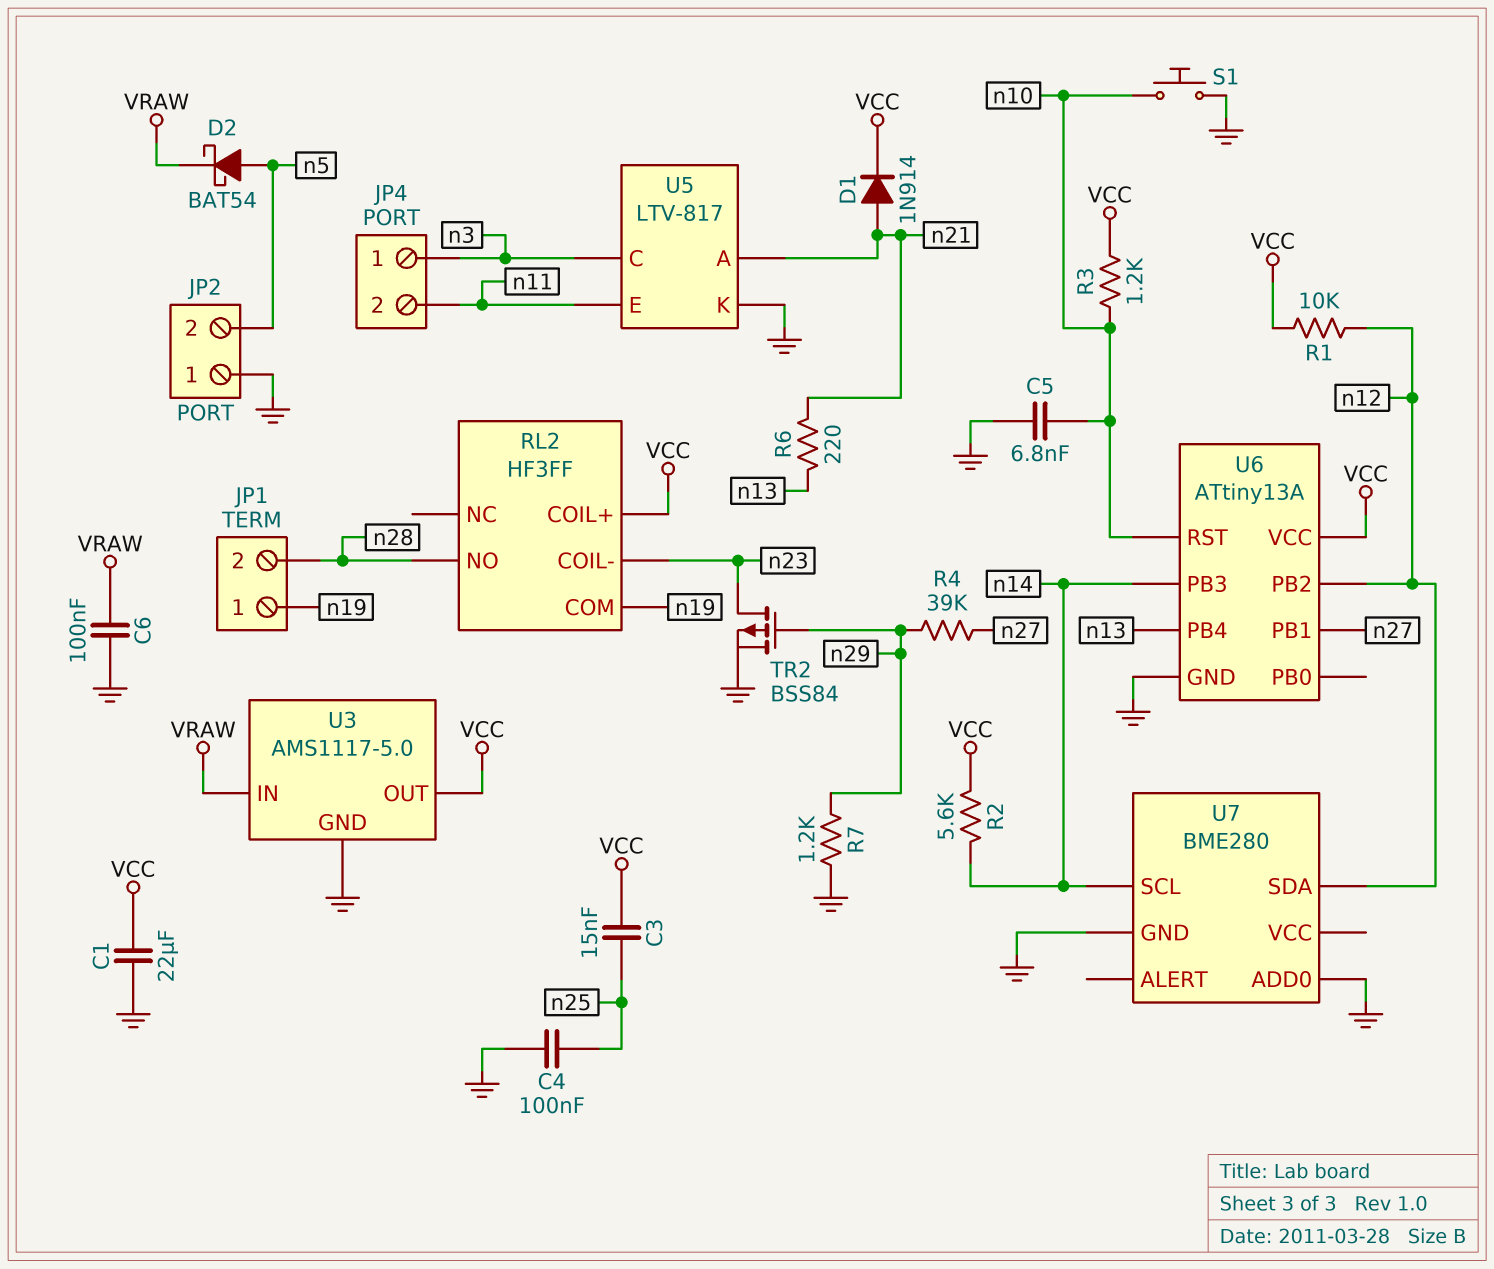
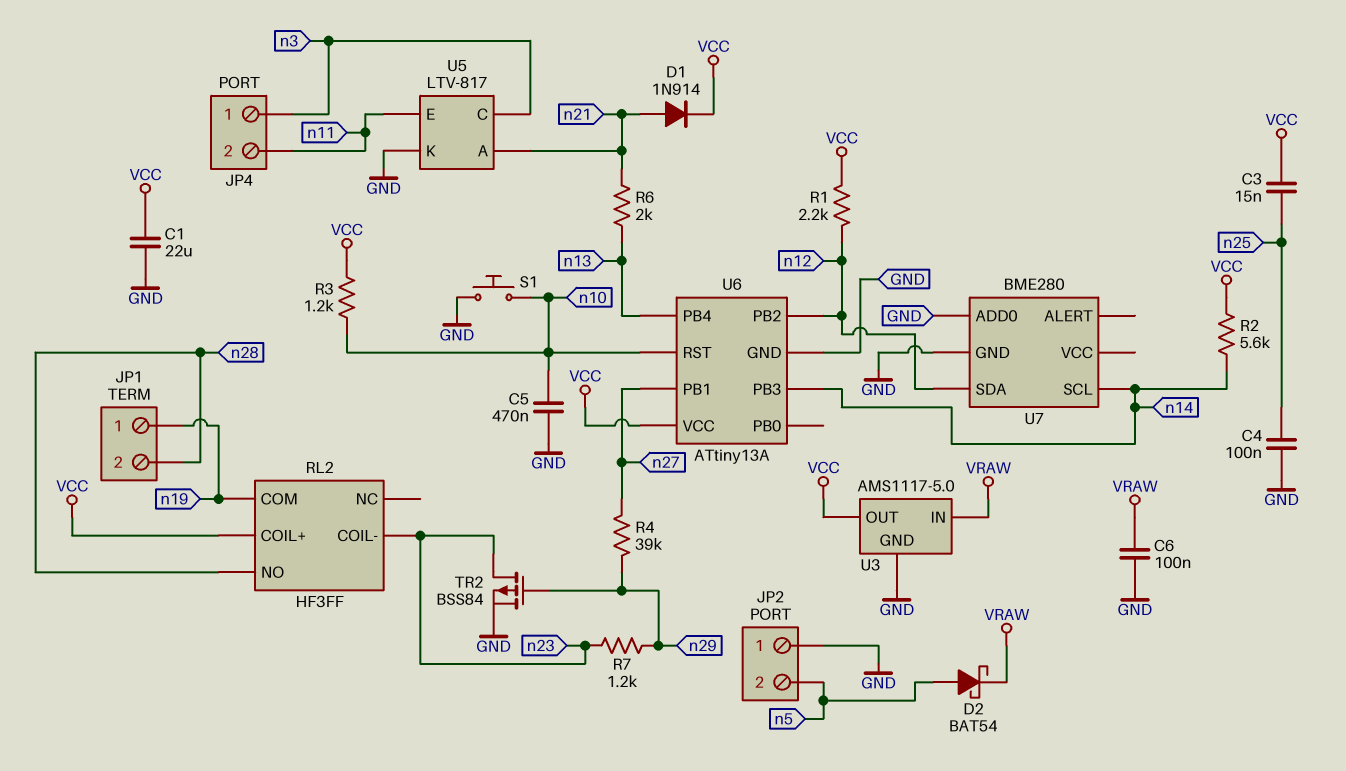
C5: 6.8nF (GND, n10) -> 470nF (GND, n10)
R1: 10k (VCC, n12) -> 2.2k (VCC, n12)
R6: 220 (n13, n21) -> 2k (n13, n21)
R7: 1.2k (GND, n29) -> 1.2k (n23, n29)

